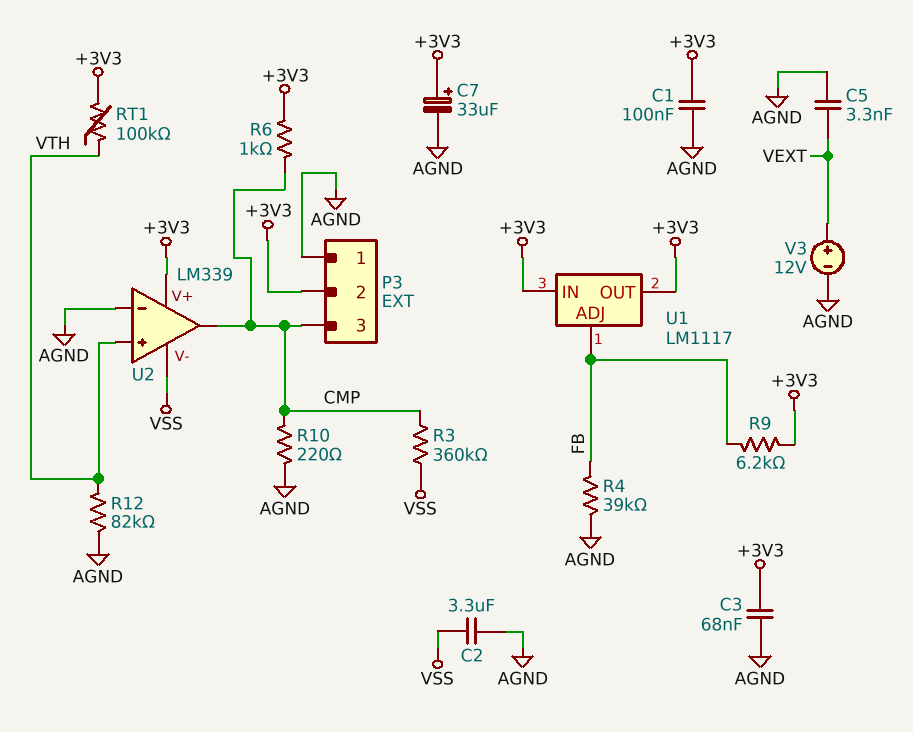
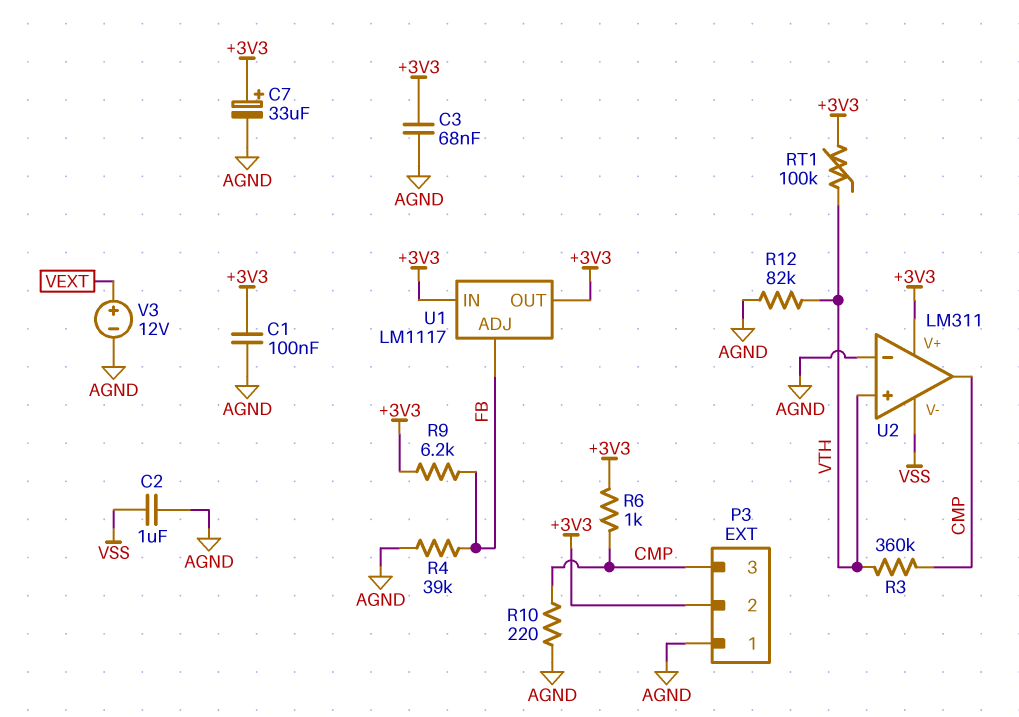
C2: 3.3uF (AGND, VSS) -> 1uF (AGND, VSS)
C5: 3.3nF (AGND, VEXT) -> none
R3: 360k (CMP, VSS) -> 360k (CMP, VTH)
U2: LM339 -> LM311

